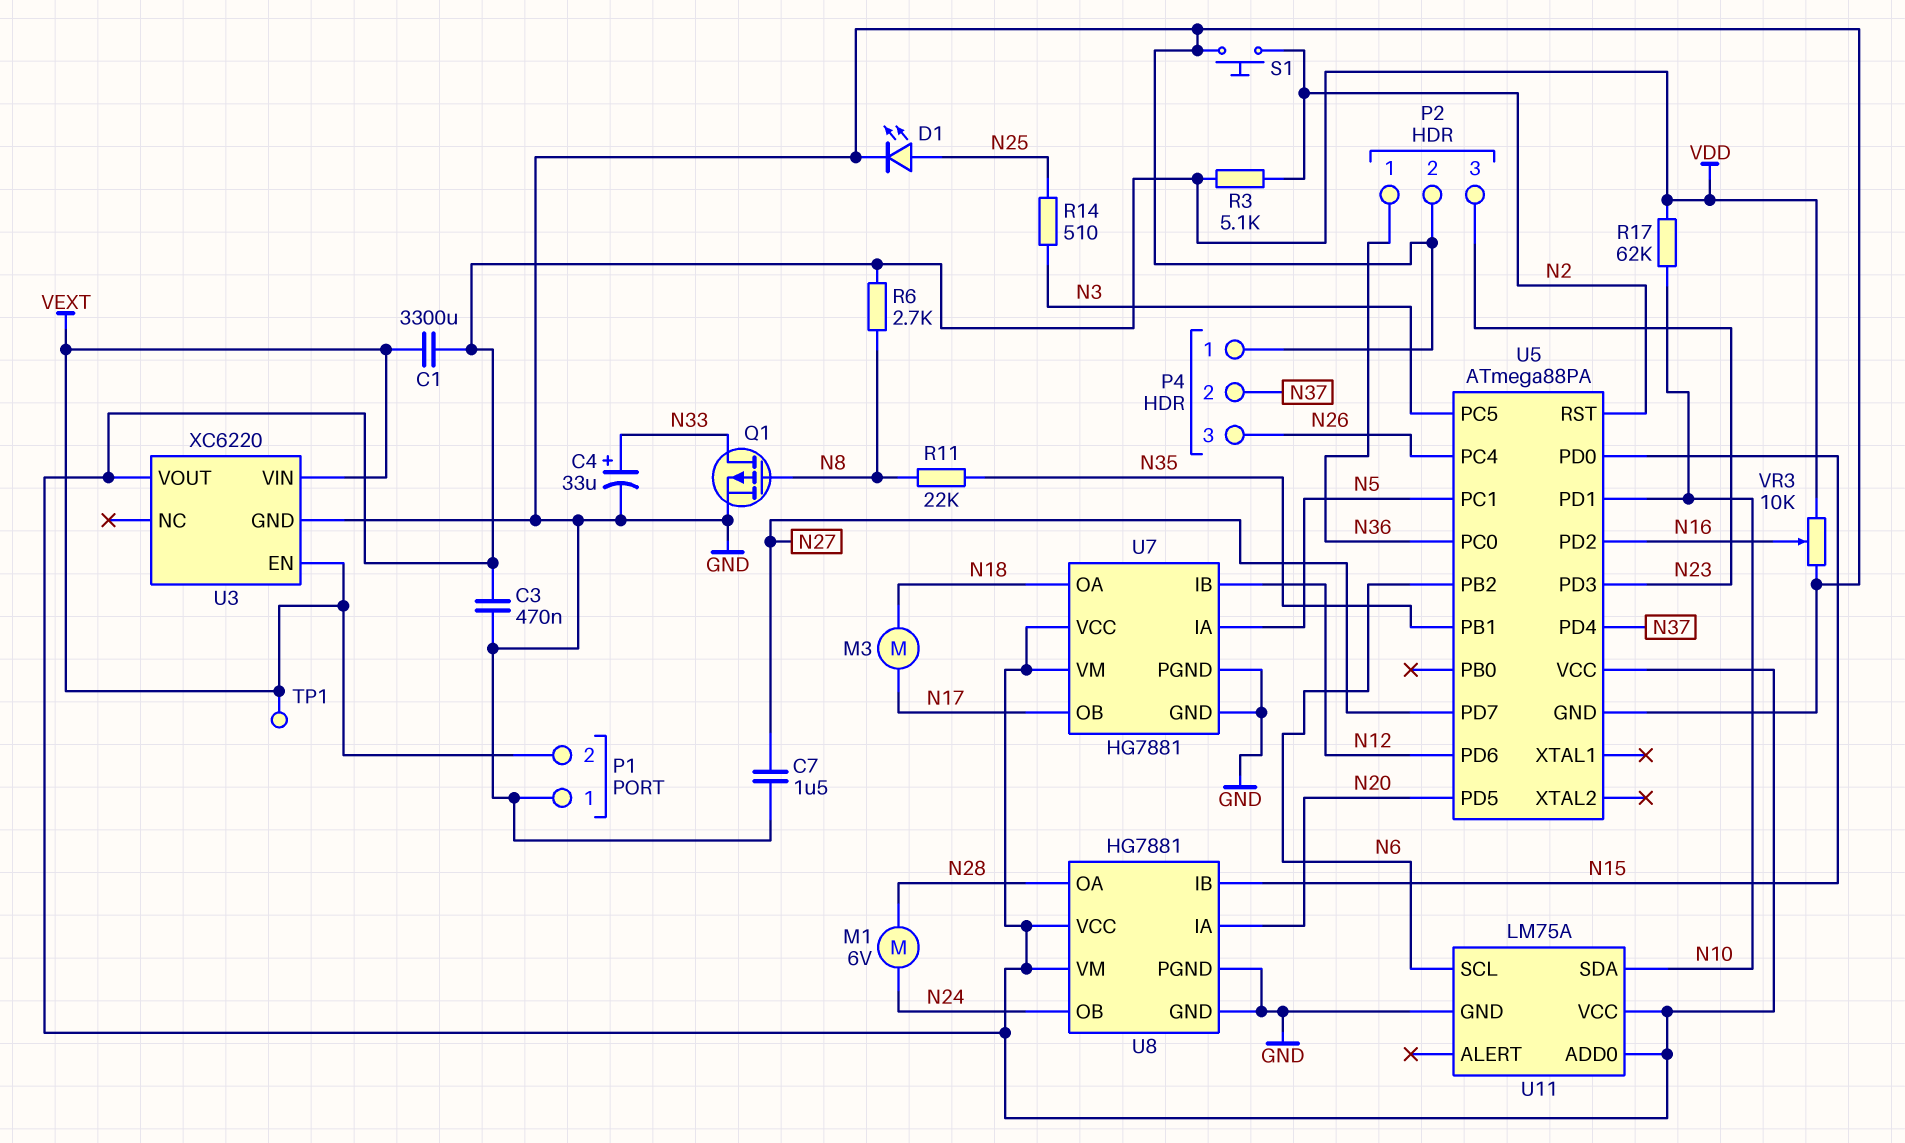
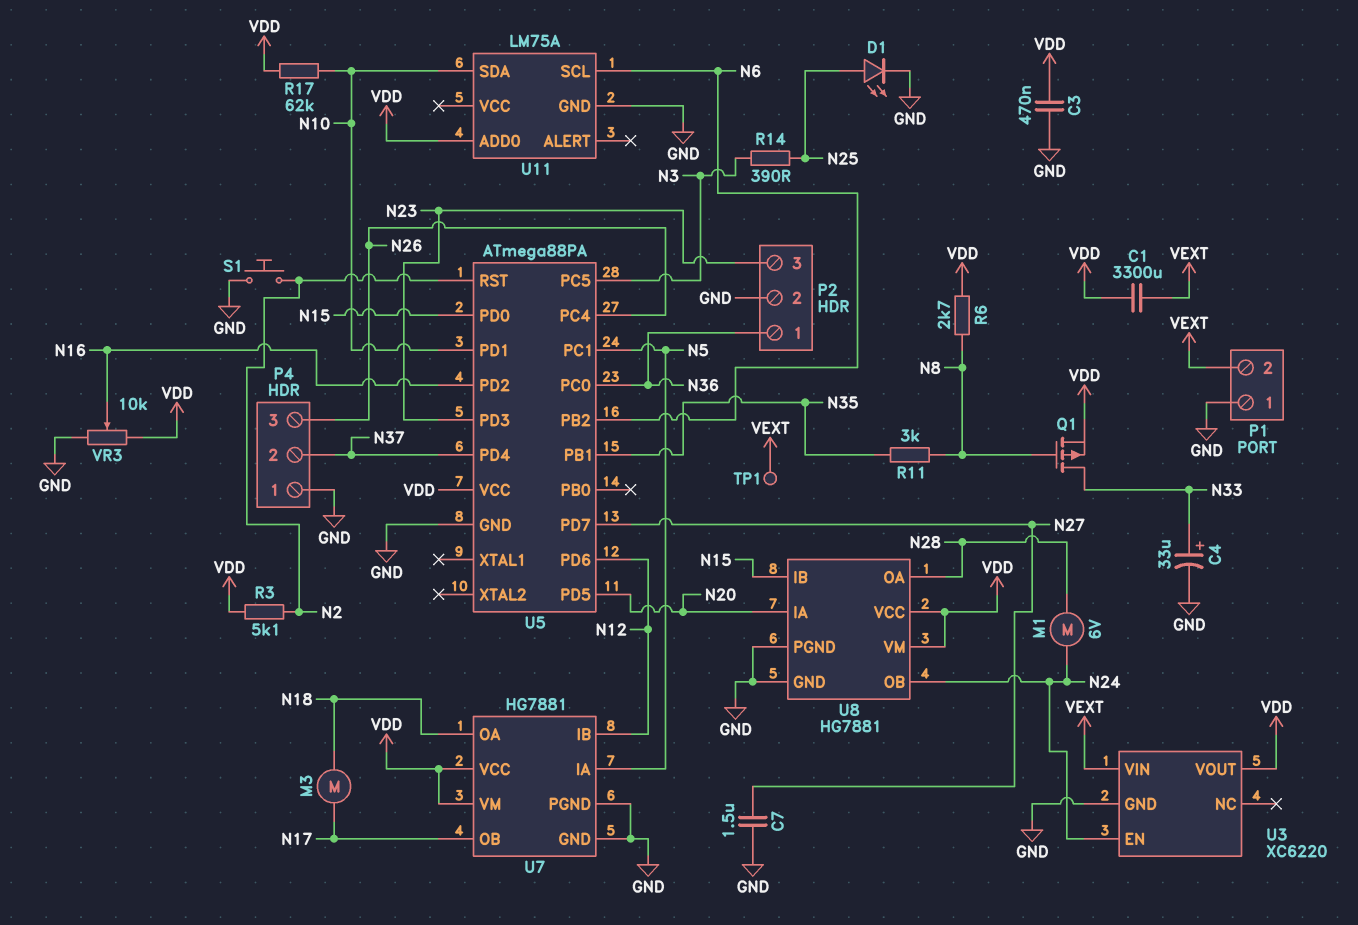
Q1: PMOS (G N8, D N33, S GND) -> PMOS (G N8, D N33, S VDD)
R11: 22k (N8, N35) -> 3k (N8, N35)
R14: 510 (N3, N25) -> 390 (N3, N25)
U3 pin EN: VEXT -> N24
U11 pin VCC: VDD -> none

